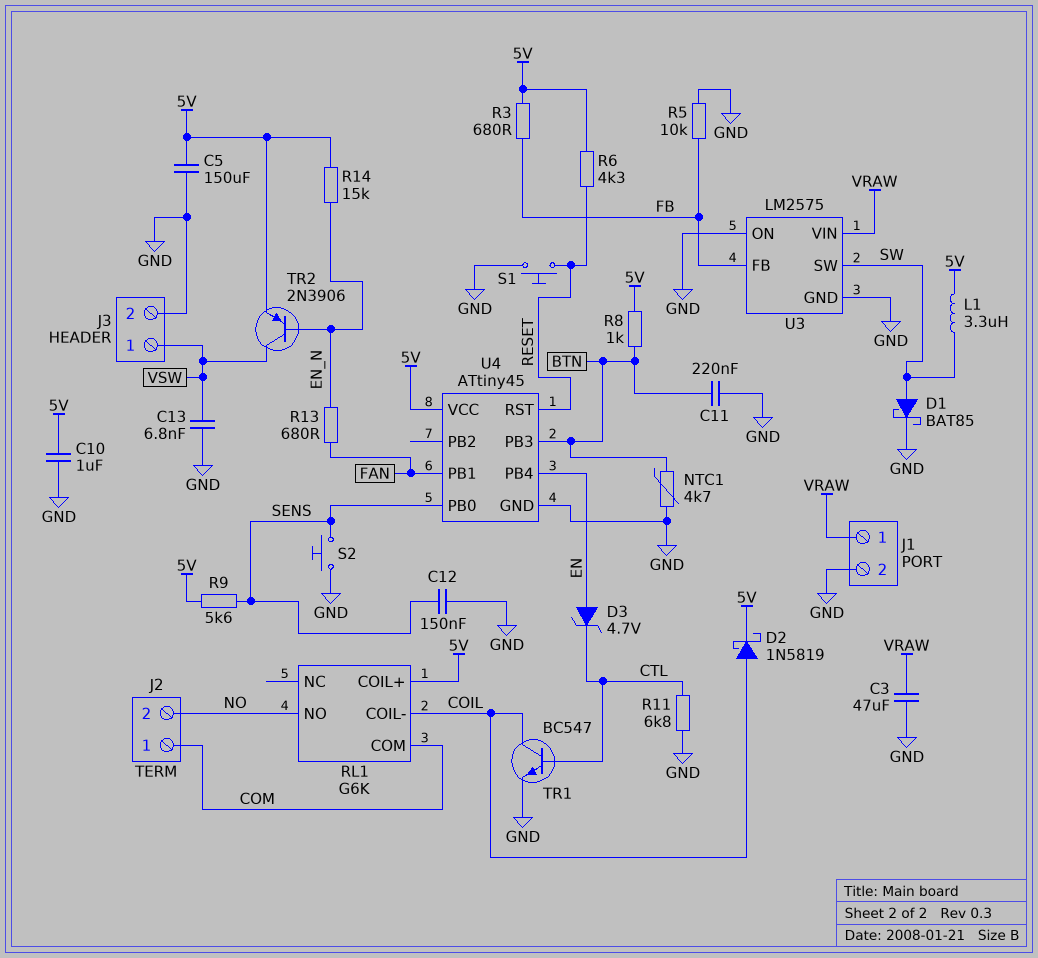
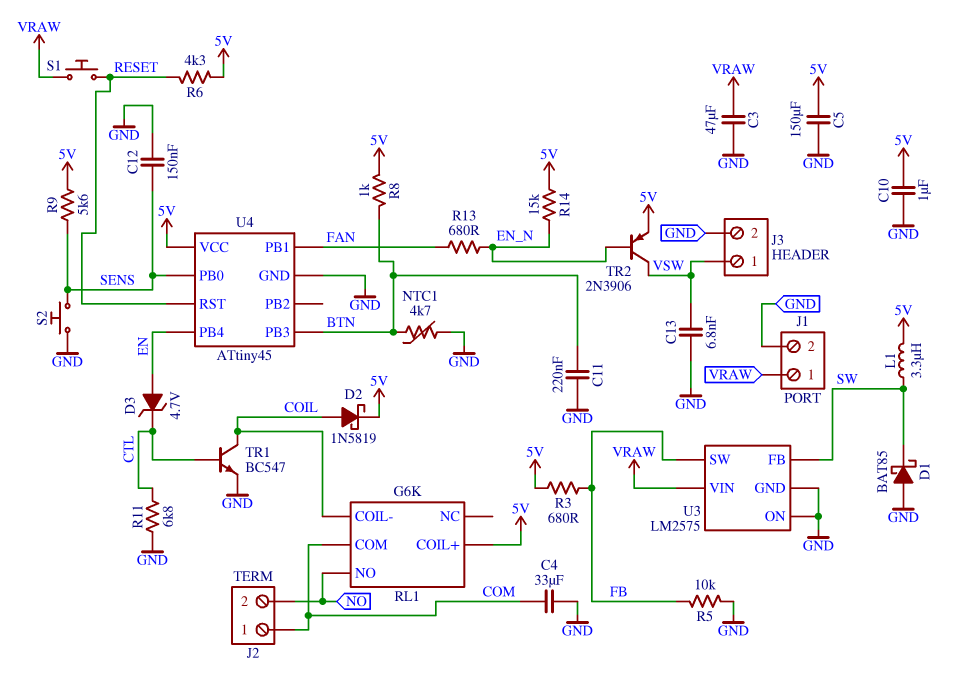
C4: none -> 33uF (COM, GND)
D1: schottky BAT85 (A SW, K GND) -> schottky BAT85 (A GND, K SW)
S1: button (GND, RESET) -> button (RESET, VRAW)
U3 pin FB: FB -> SW
U3 pin SW: SW -> FB

